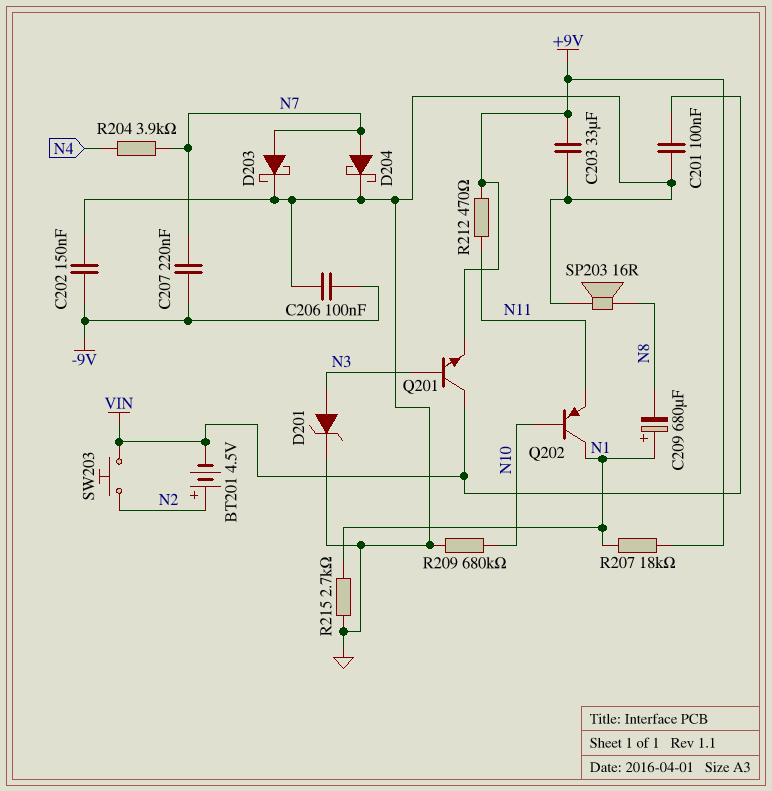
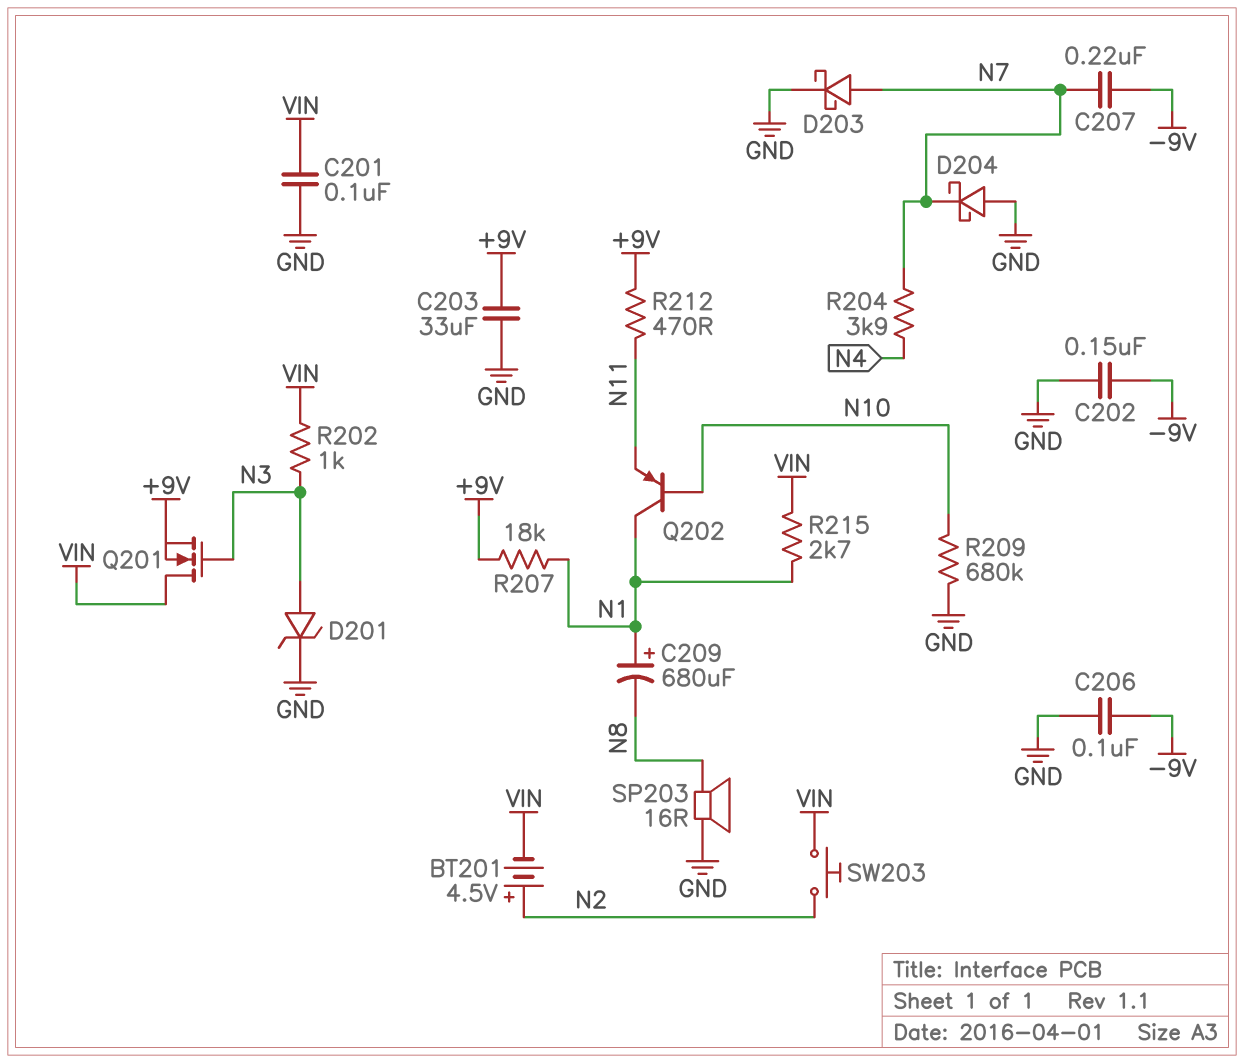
D204: schottky (A N7, K GND) -> schottky (A GND, K N7)
Q201: NPN (B N3, C VIN, E +9V) -> NMOS (G N3, D VIN, S +9V)
R202: none -> 1k (N3, VIN)
R215: 2.7k (GND, N1) -> 2.7k (N1, VIN)

